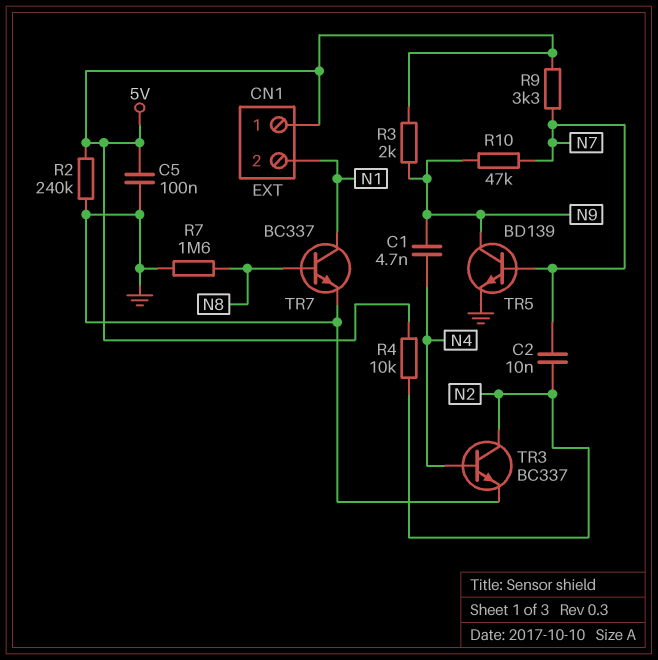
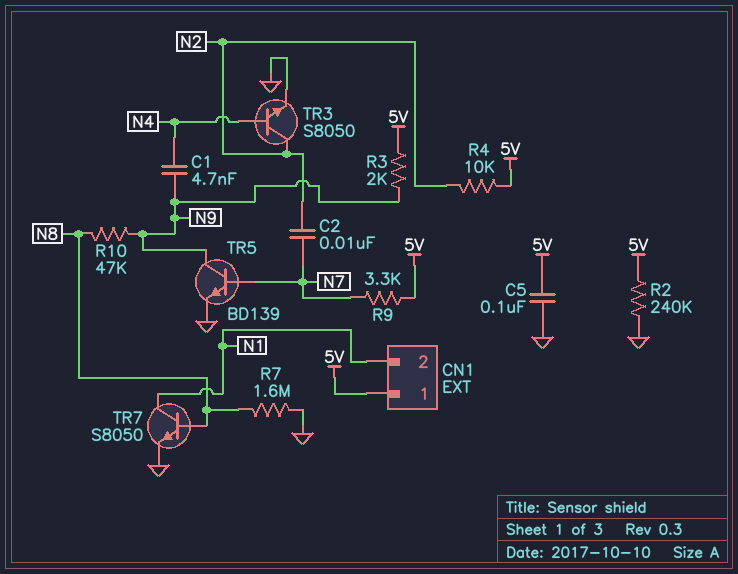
R10: 47k (N7, N9) -> 47k (N8, N9)
TR3: NPN BC337 (B N4, C N2, E GND) -> NPN S8050 (B N4, C N2, E GND)
TR7: NPN BC337 (B N8, C N1, E GND) -> NPN S8050 (B N8, C N1, E GND)

